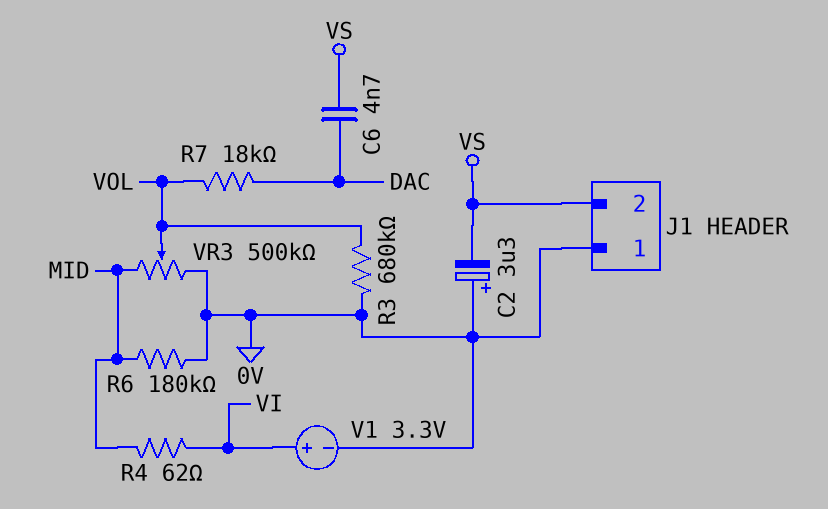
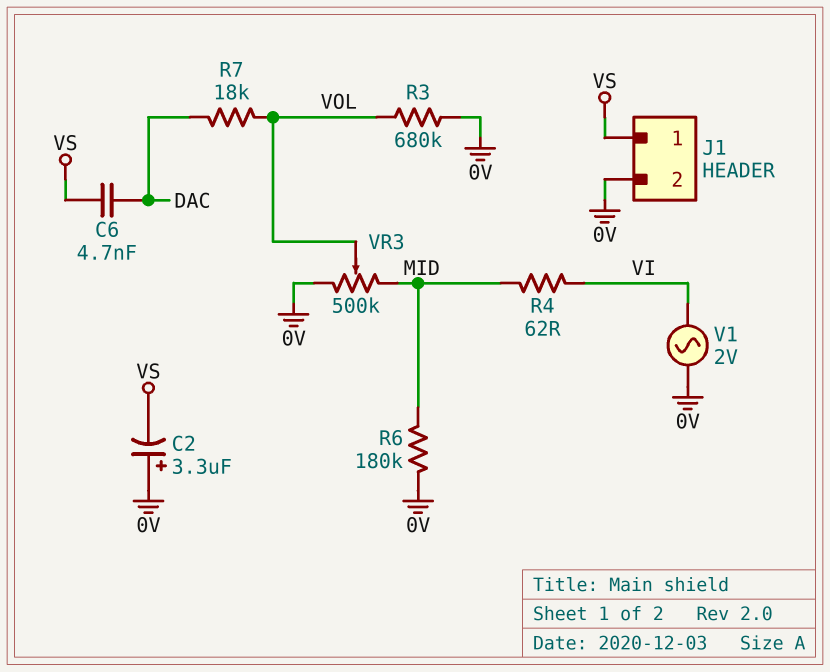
J1 pin 1: 0V -> VS
J1 pin 2: VS -> 0V
V1: 3.3V (plus VI, minus 0V) -> AC 2V (0V, VI)

